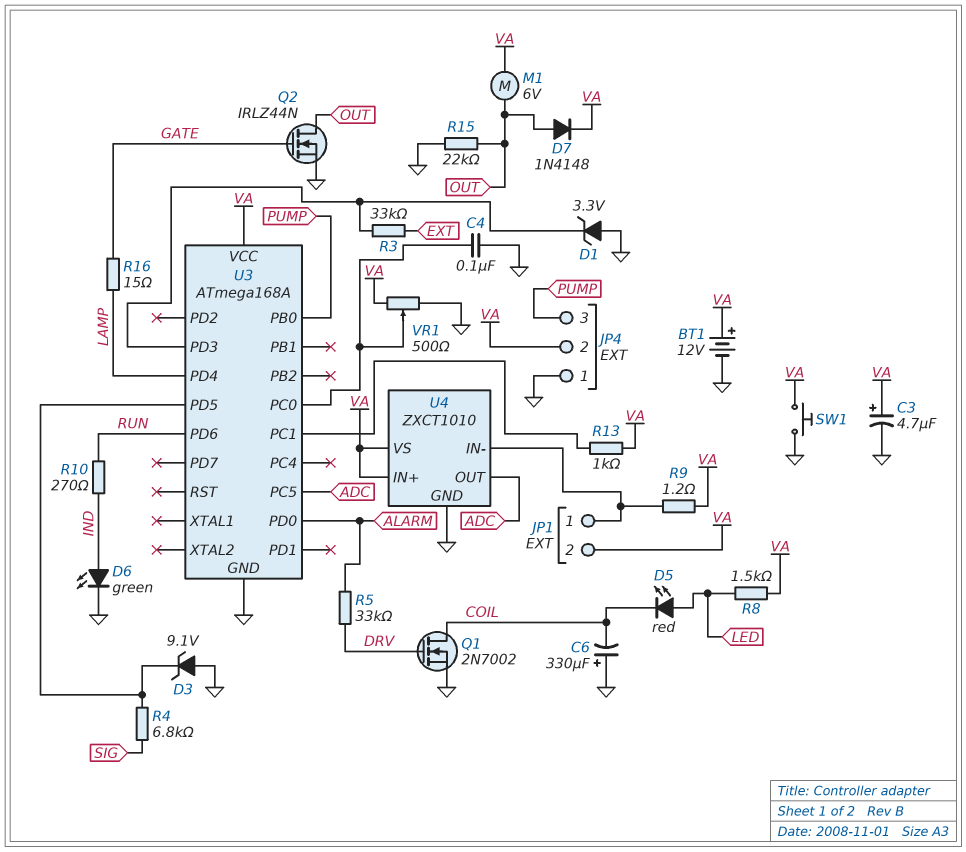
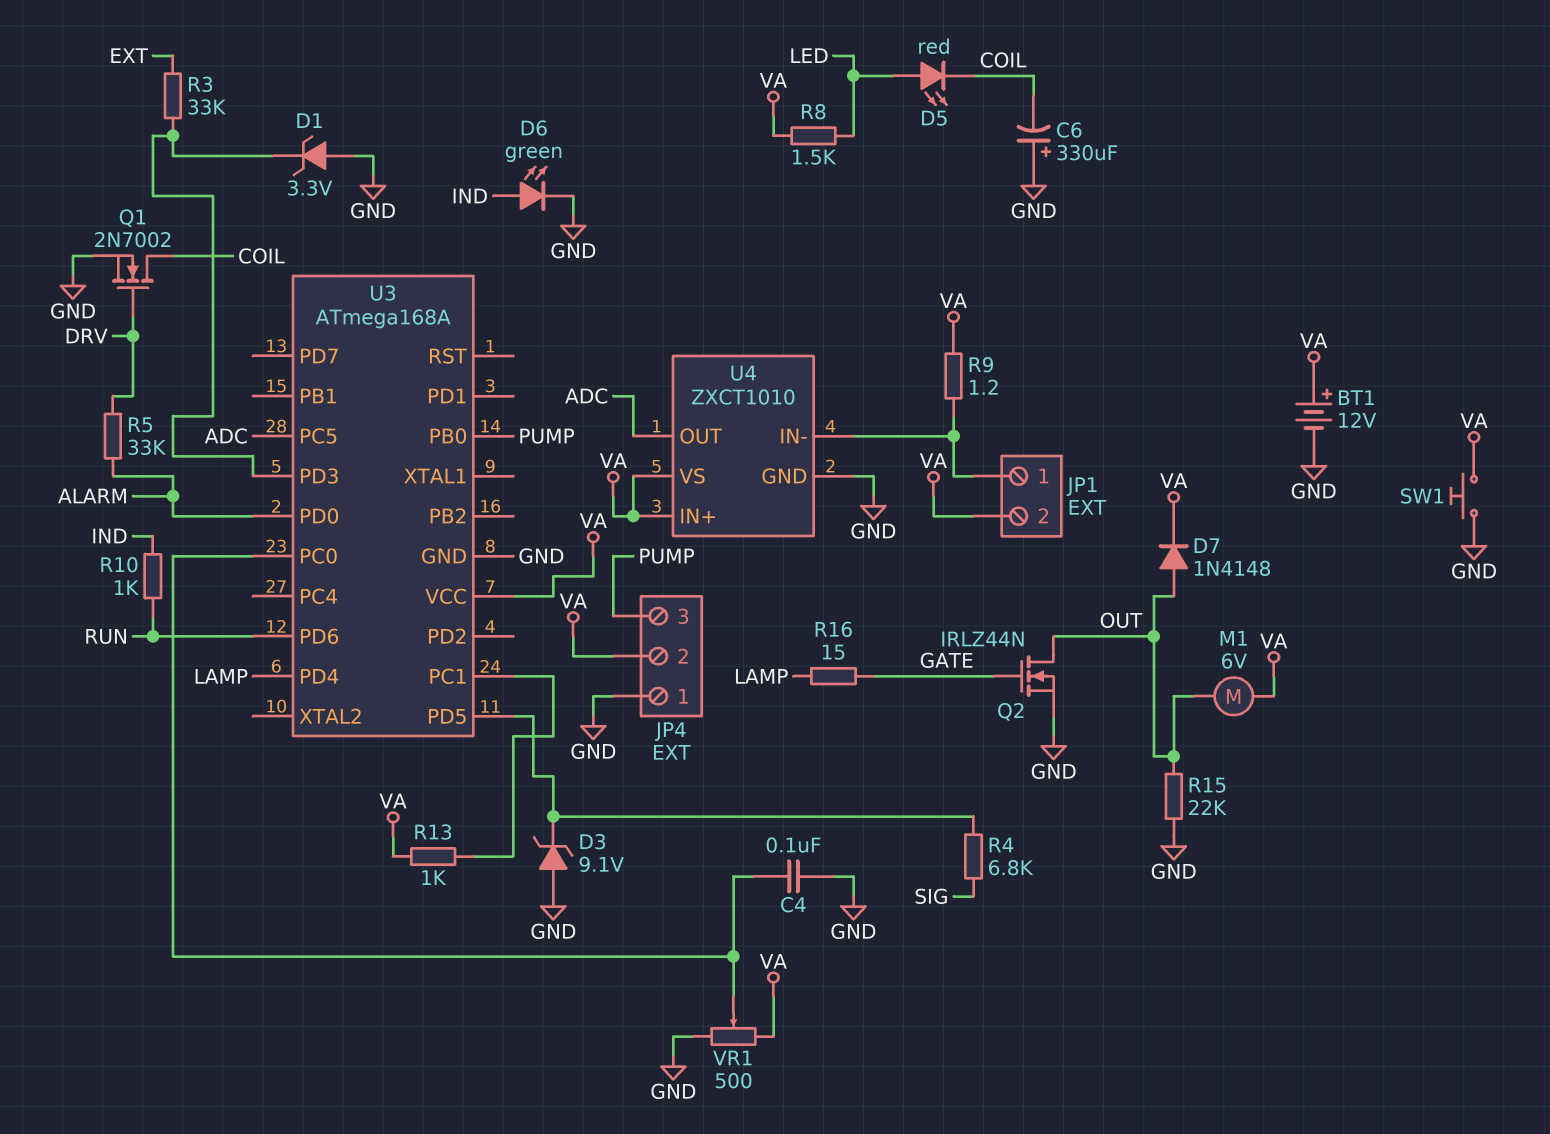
C3: 4.7uF (plus VA, minus GND) -> none
R10: 270 (IND, RUN) -> 1k (IND, RUN)

